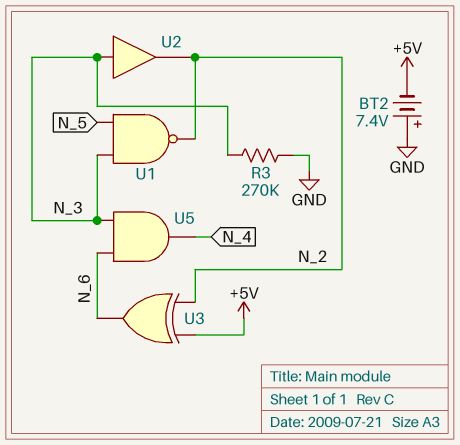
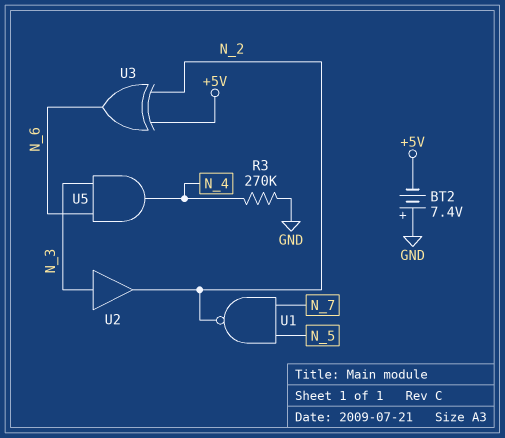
R3: 270k (GND, N_3) -> 270k (GND, N_4)
U1: NAND (in N_3, in N_5, out N_2) -> NAND (in N_5, in N_7, out N_2)

